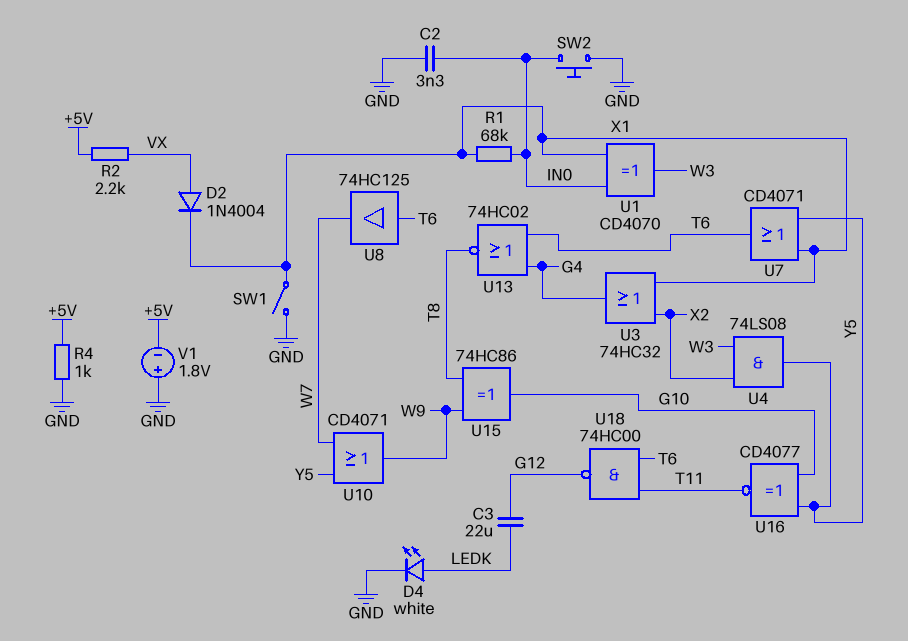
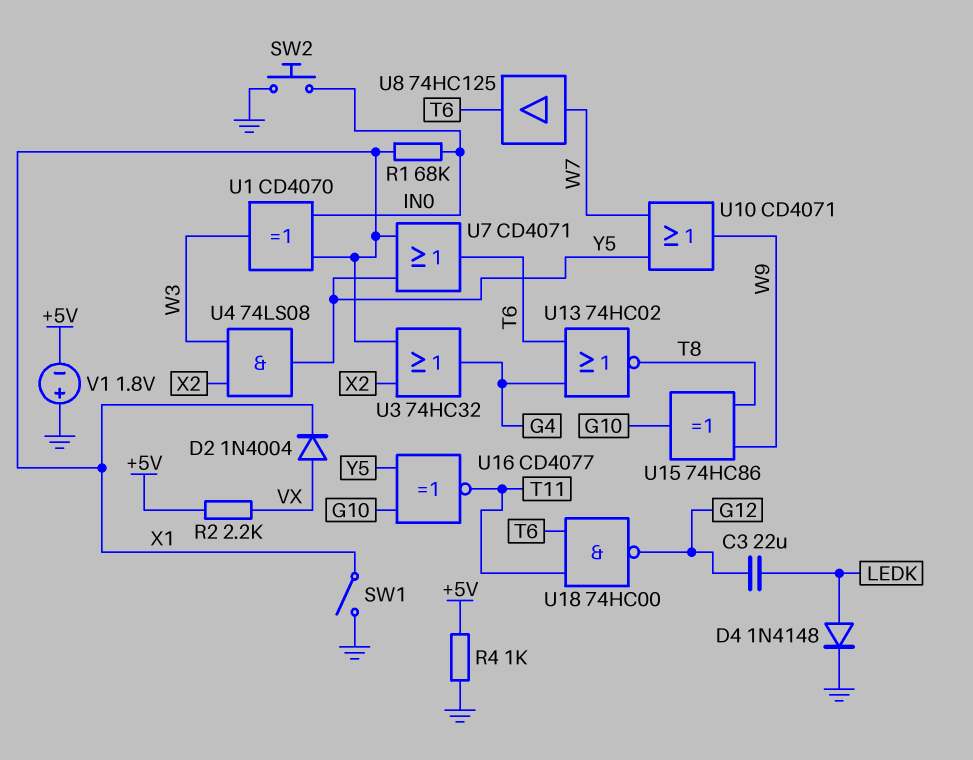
C2: 3.3nF (GND, IN0) -> none
D4: LED white (A LEDK, K GND) -> diode 1N4148 (A LEDK, K GND)
U8: buffer 74HC125 (in T6, out W7) -> buffer 74HC125 (in W7, out T6)

